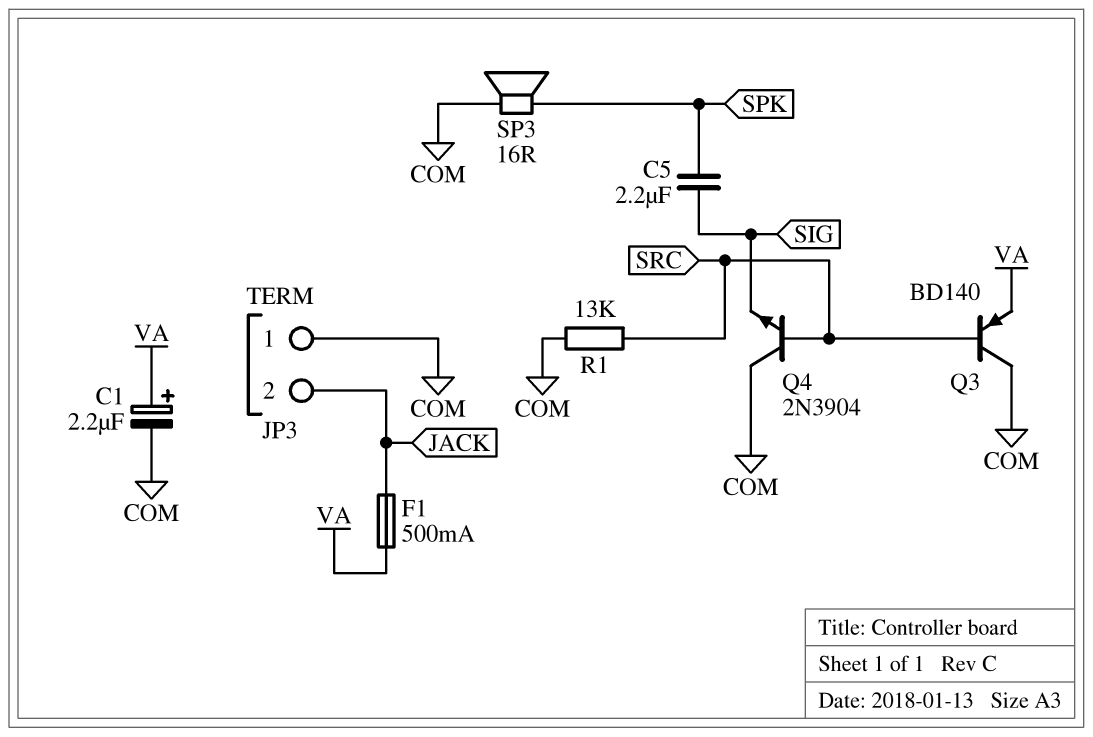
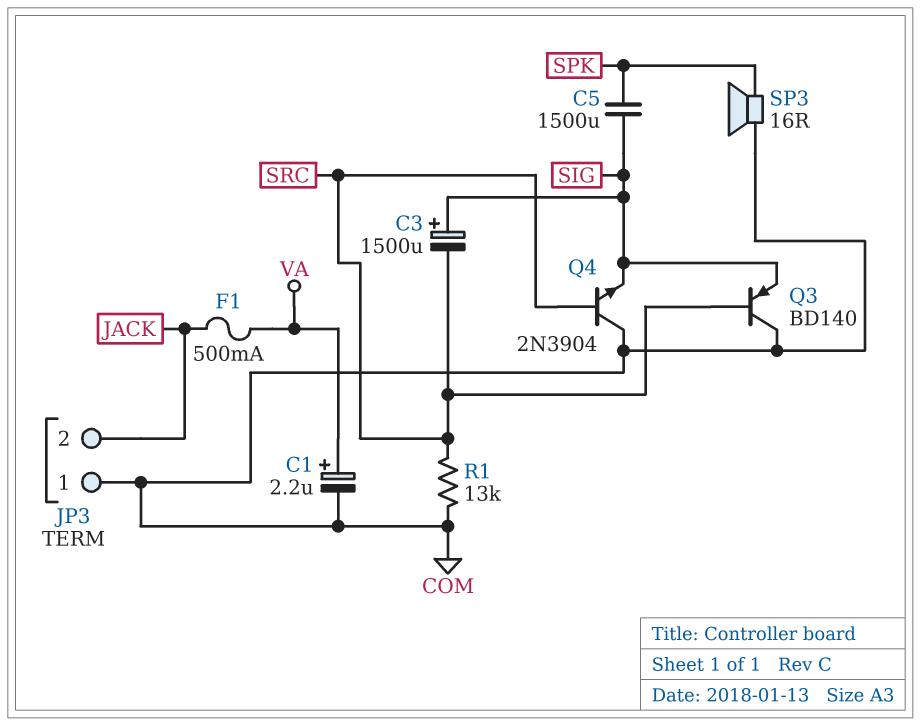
C3: none -> 1500uF (plus SIG, minus SRC)
C5: 2.2uF (SIG, SPK) -> 1500uF (SIG, SPK)
Q3: PNP BD140 (B SRC, C COM, E VA) -> PNP BD140 (B SRC, C COM, E SIG)

